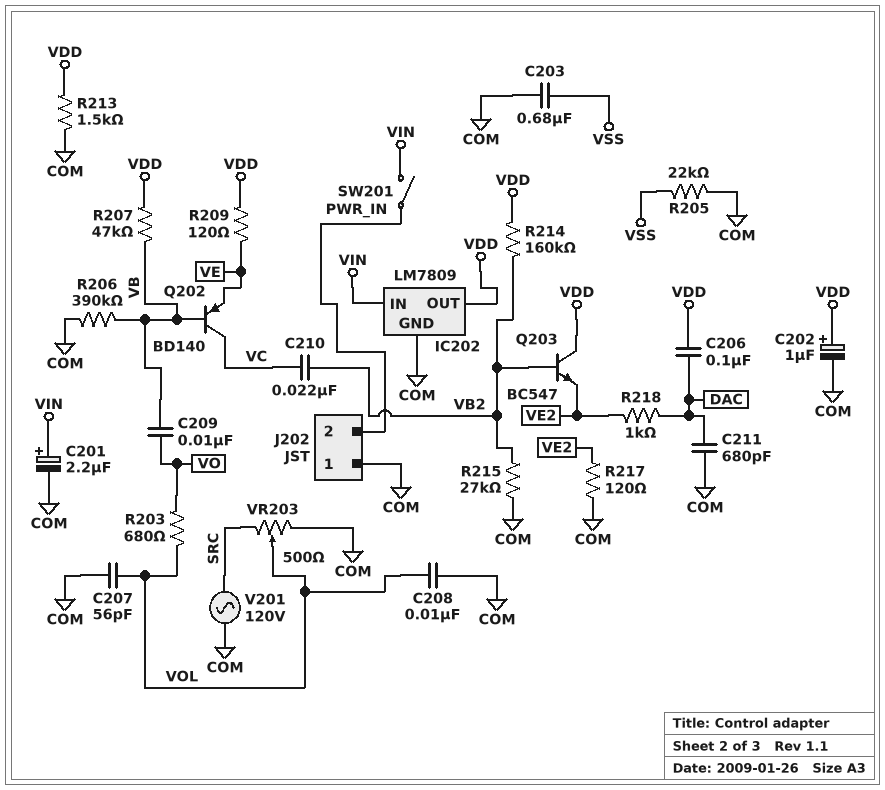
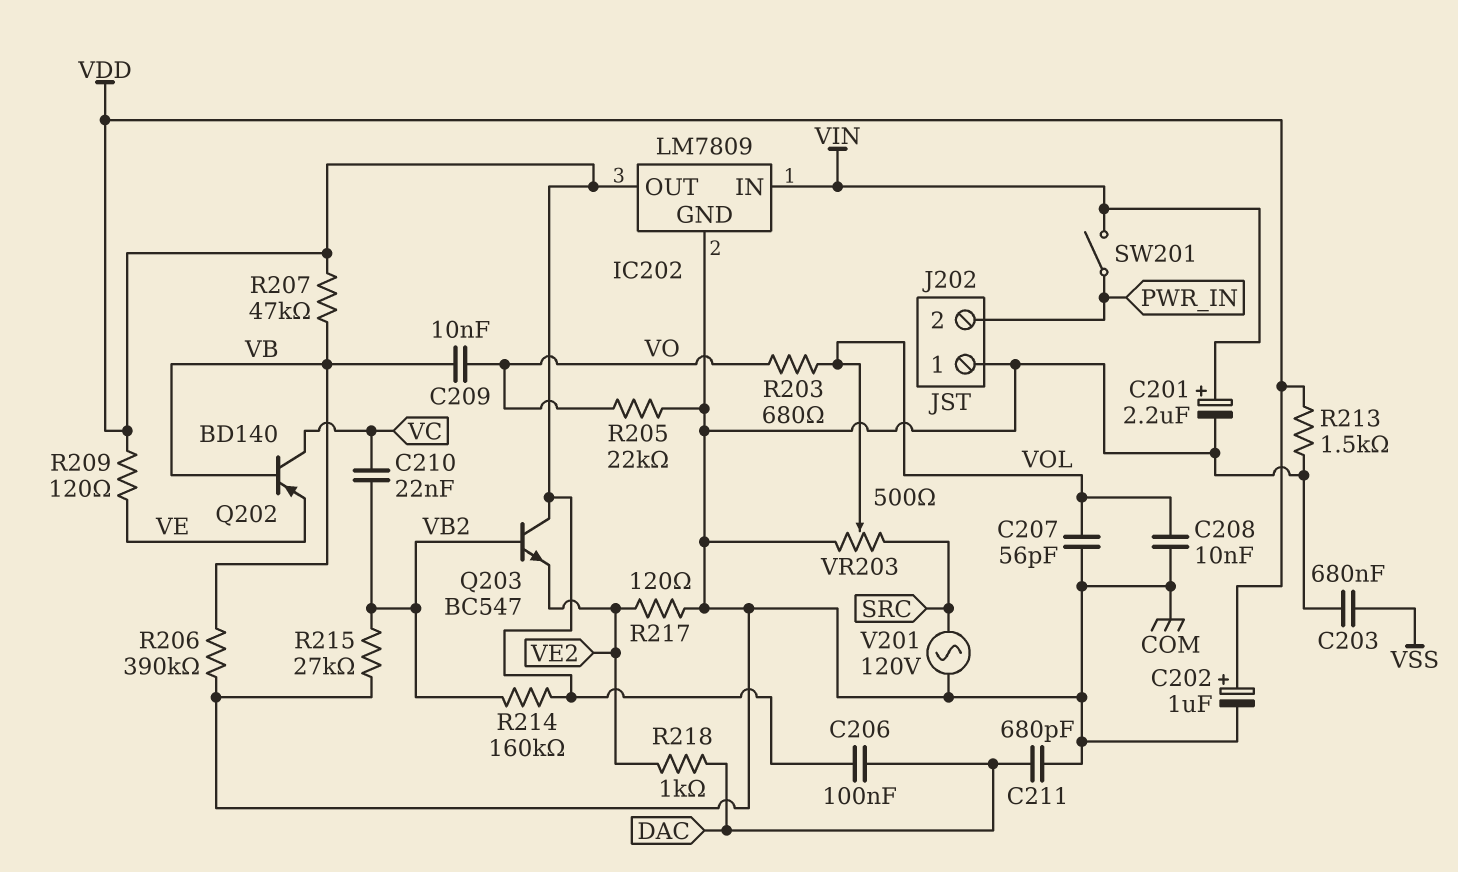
R205: 22k (COM, VSS) -> 22k (COM, VO)

